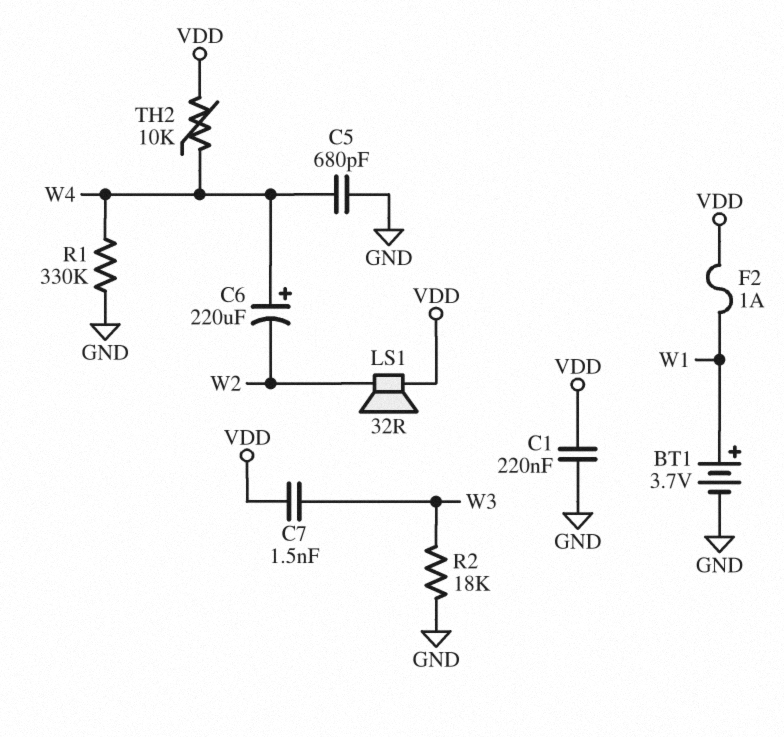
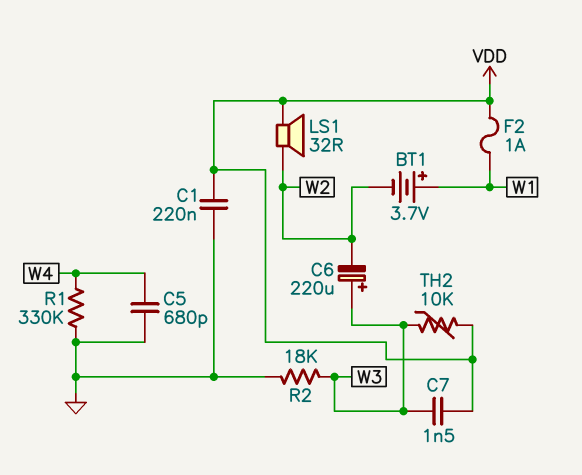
BT1: 3.7V (plus W1, minus GND) -> 3.7V (plus W1, minus W2)
C6: 220uF (plus W4, minus W2) -> 220uF (plus W3, minus W2)
TH2: 10k (VDD, W4) -> 10k (VDD, W3)

